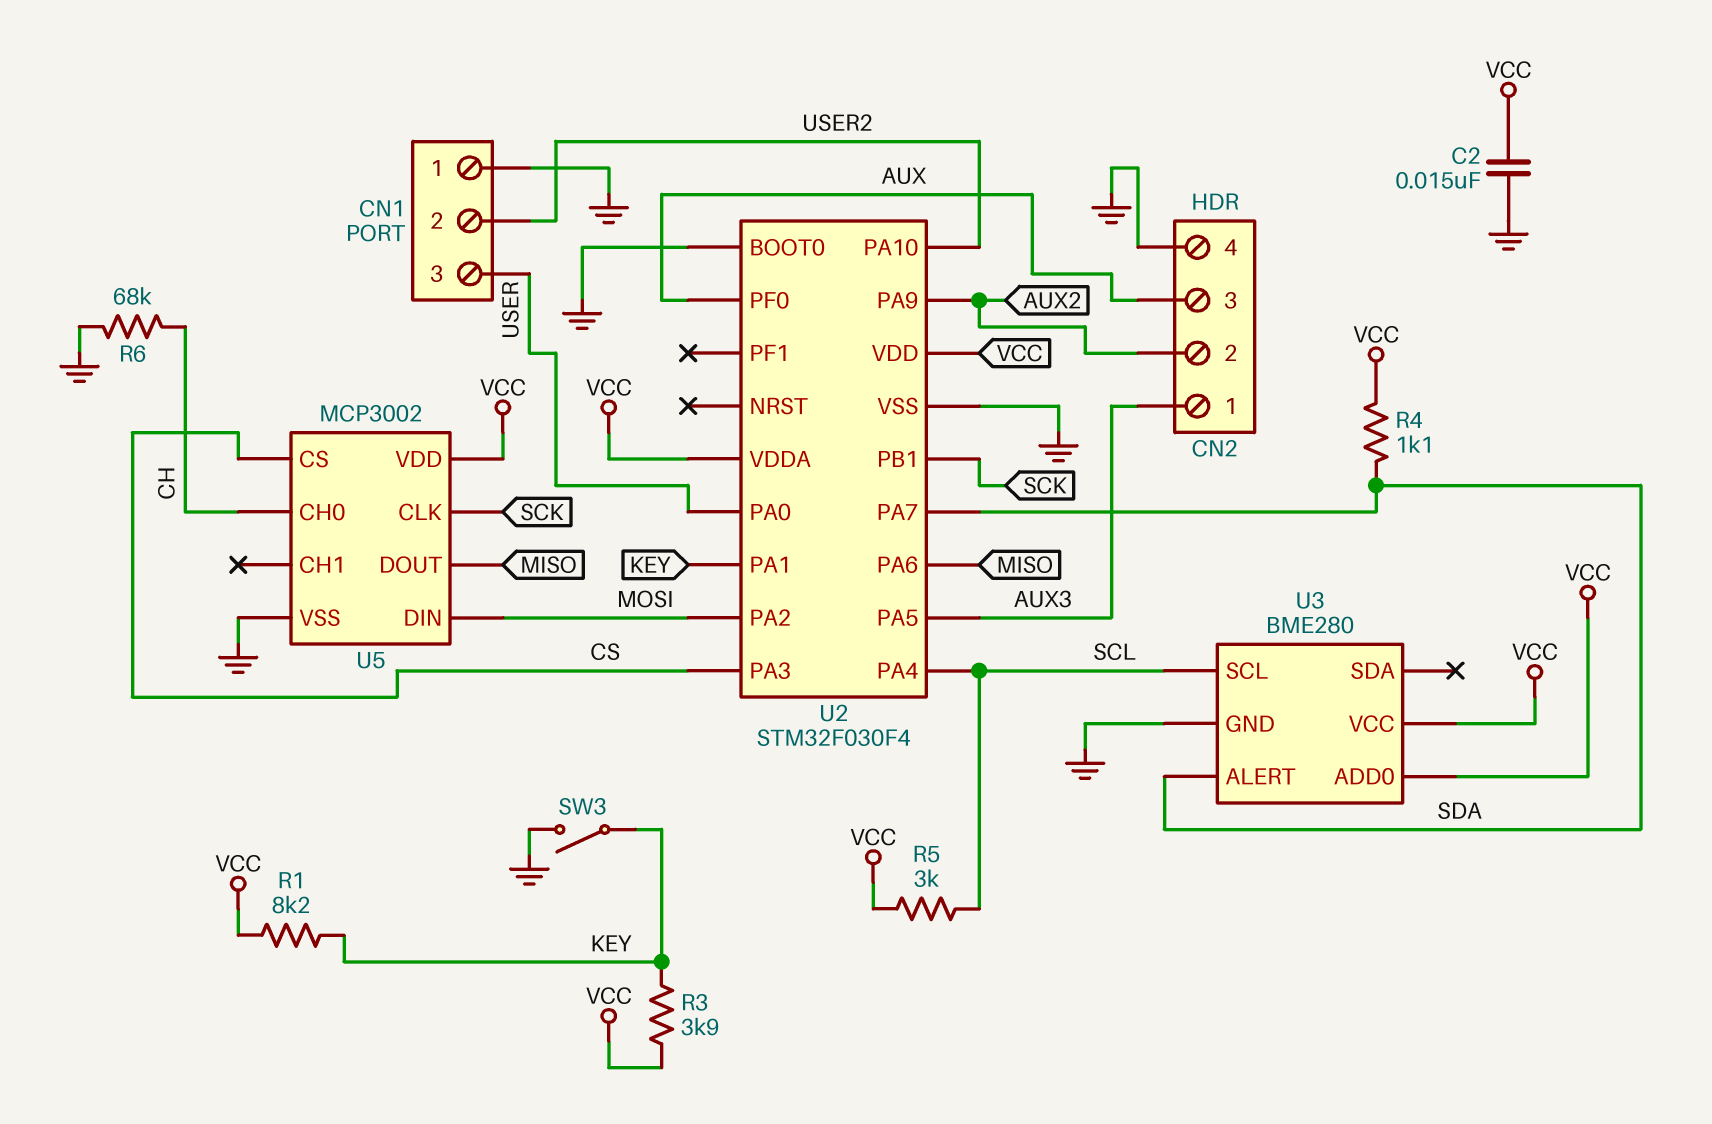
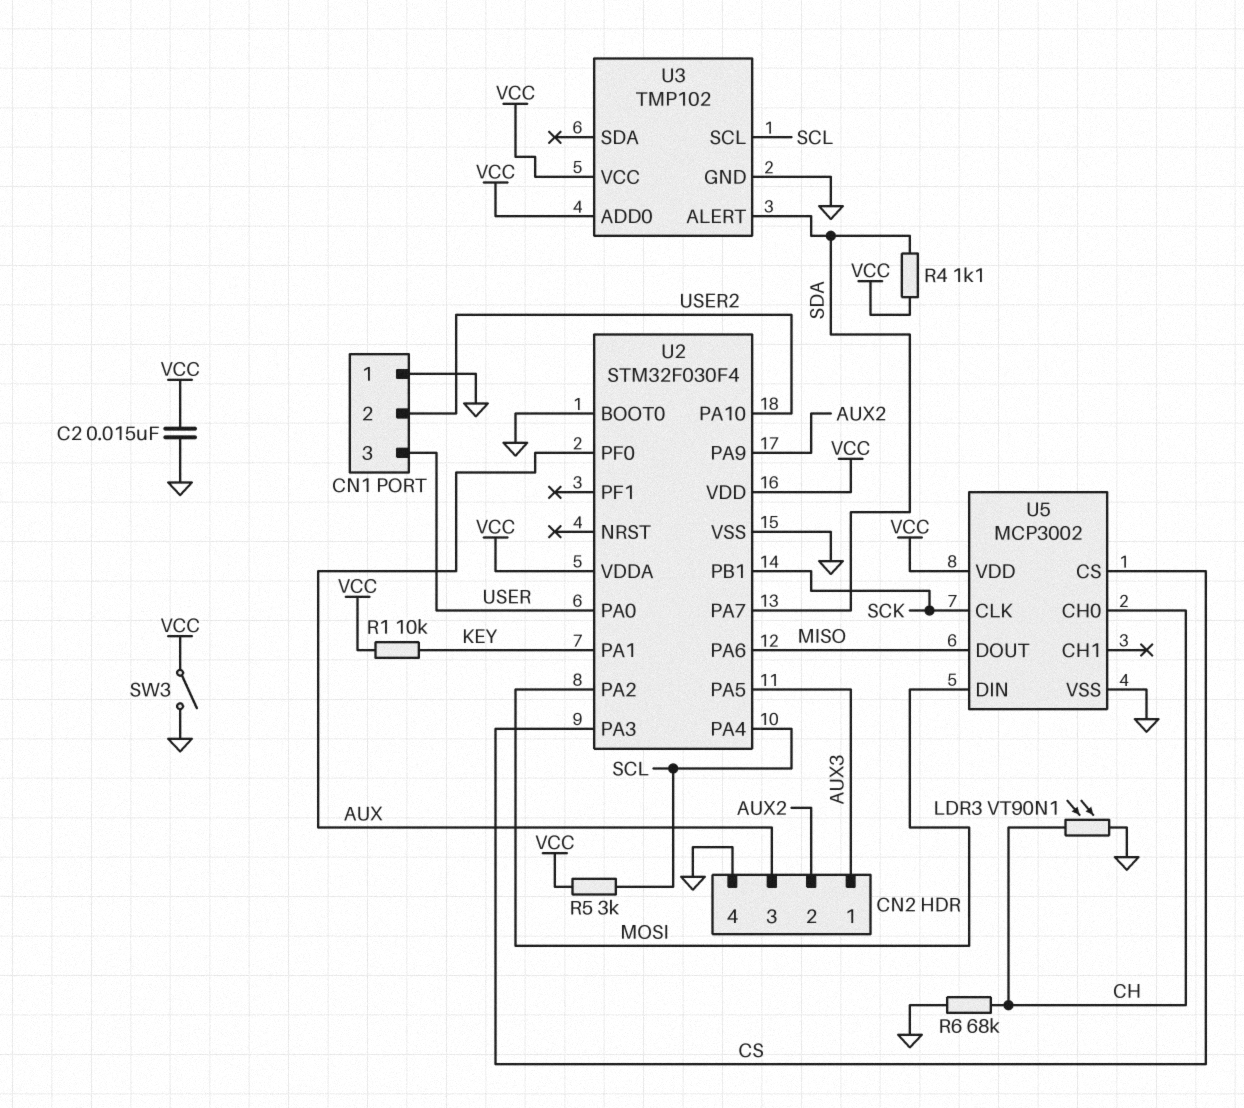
LDR3: none -> VT90N1 (CH, GND)
R1: 8.2k (KEY, VCC) -> 10k (KEY, VCC)
R3: 3.9k (KEY, VCC) -> none
SW3: switch (GND, KEY) -> switch (GND, VCC)
U3: BME280 -> TMP102

